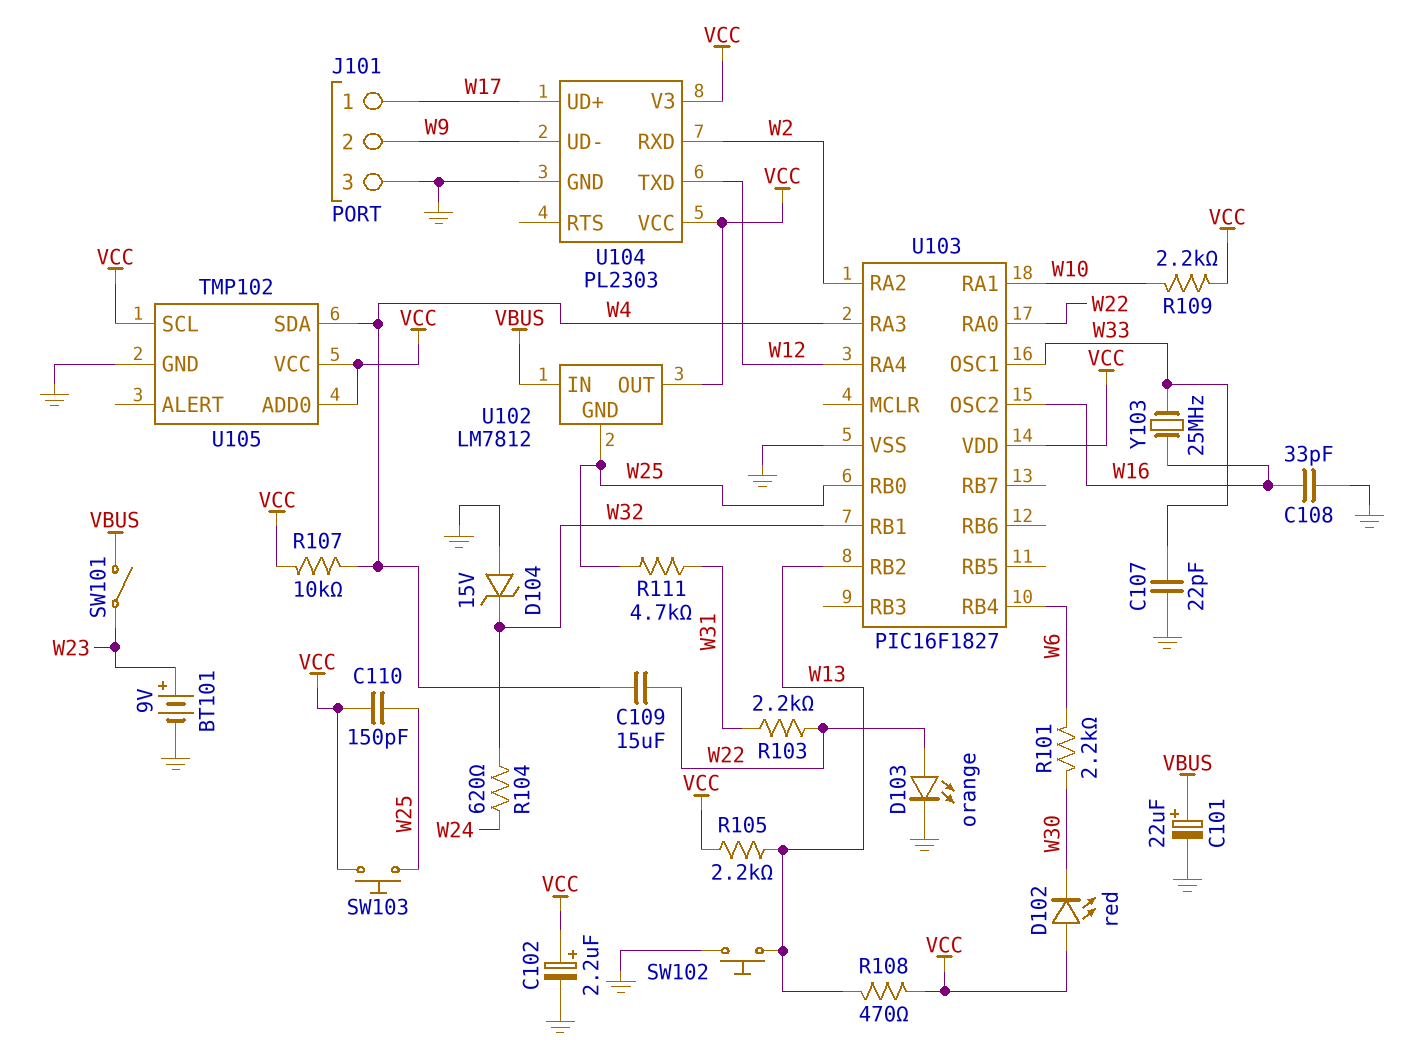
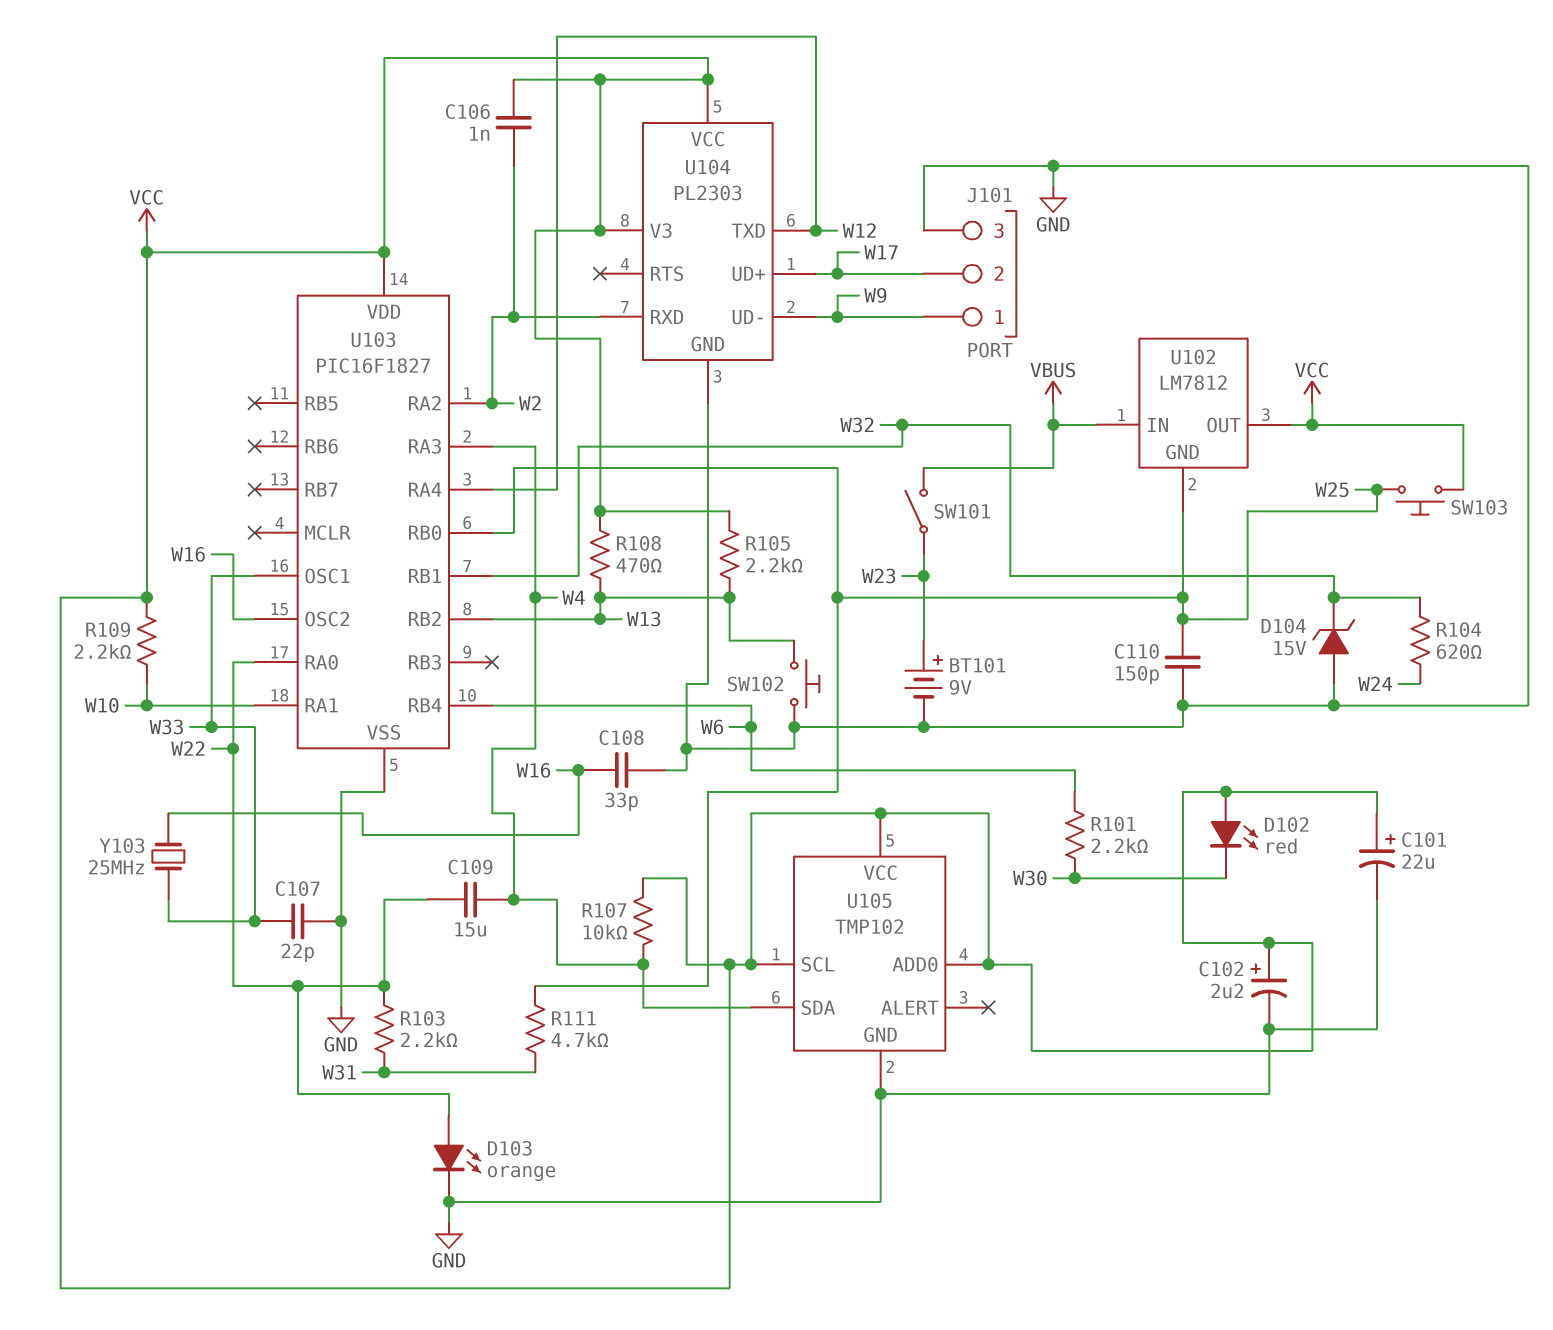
C101: 22uF (plus VBUS, minus GND) -> 22uF (plus VCC, minus GND)
C106: none -> 1nF (VCC, W2)
C110: 150pF (VCC, W25) -> 150pF (GND, W25)
J101 pin 1: W17 -> W9
J101 pin 2: W9 -> W17

